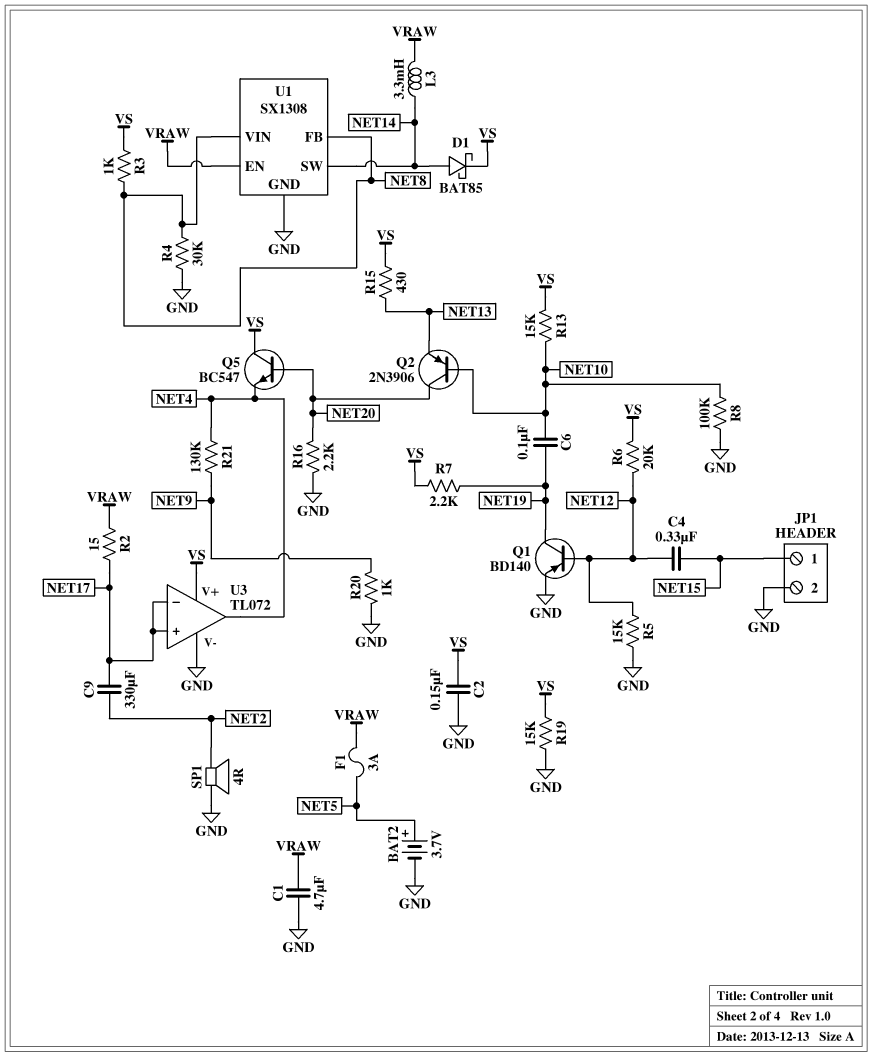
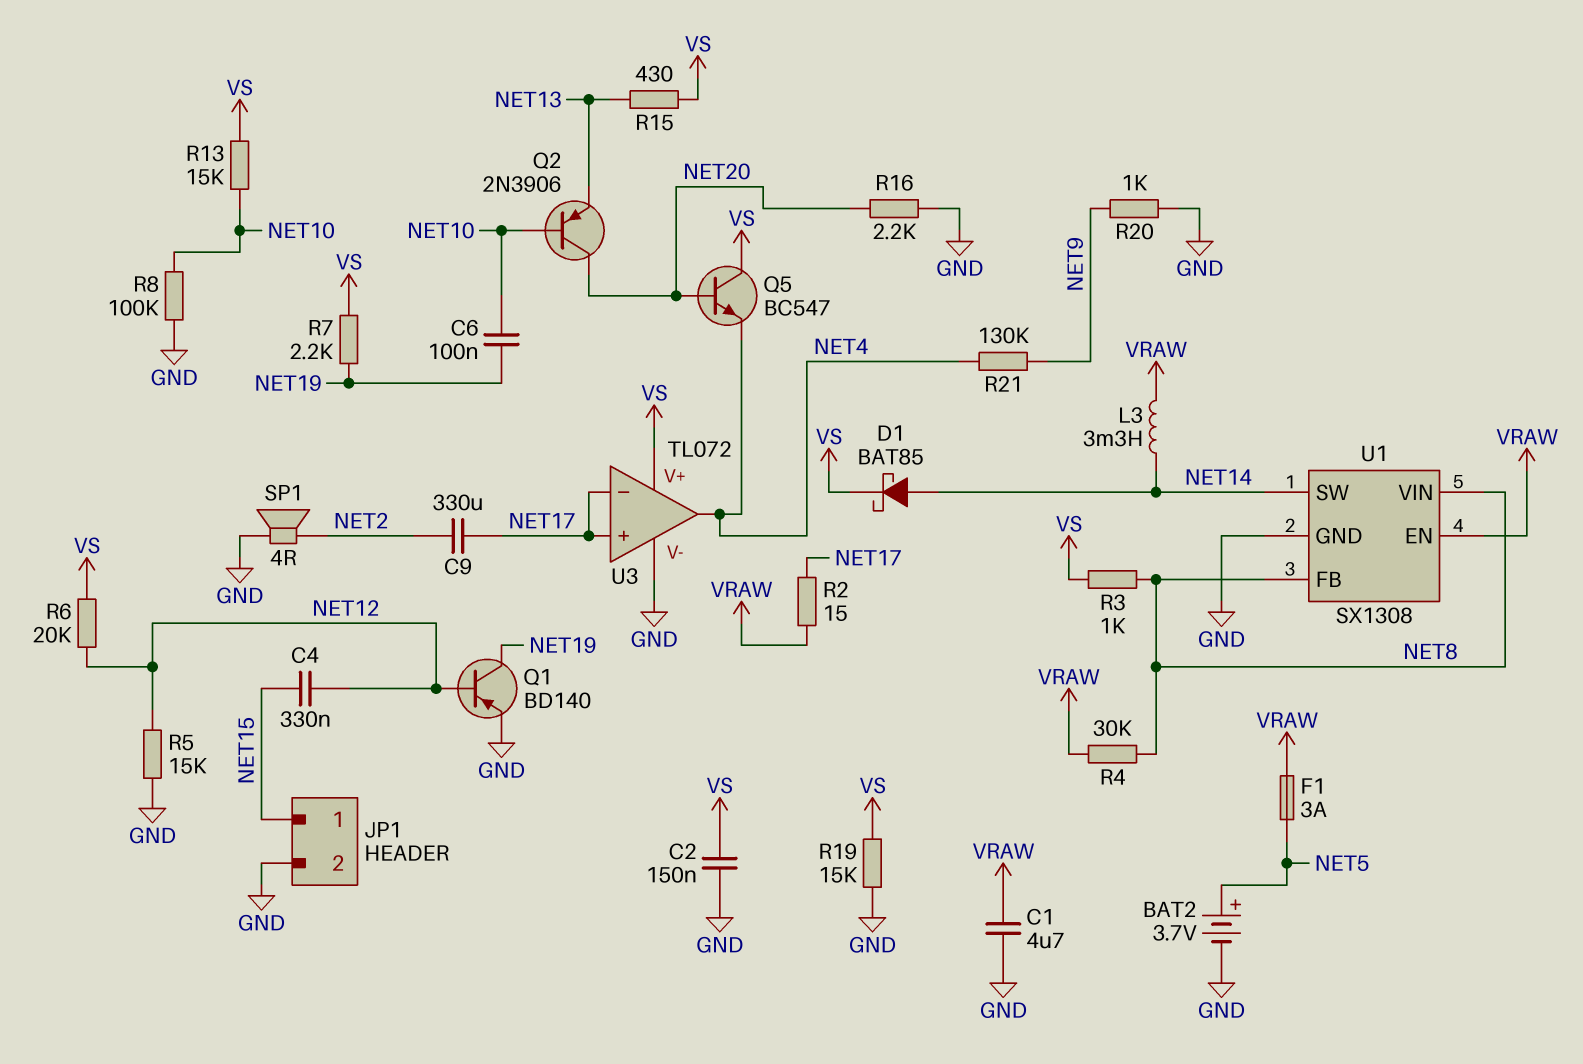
R4: 30k (GND, NET8) -> 30k (NET8, VRAW)

